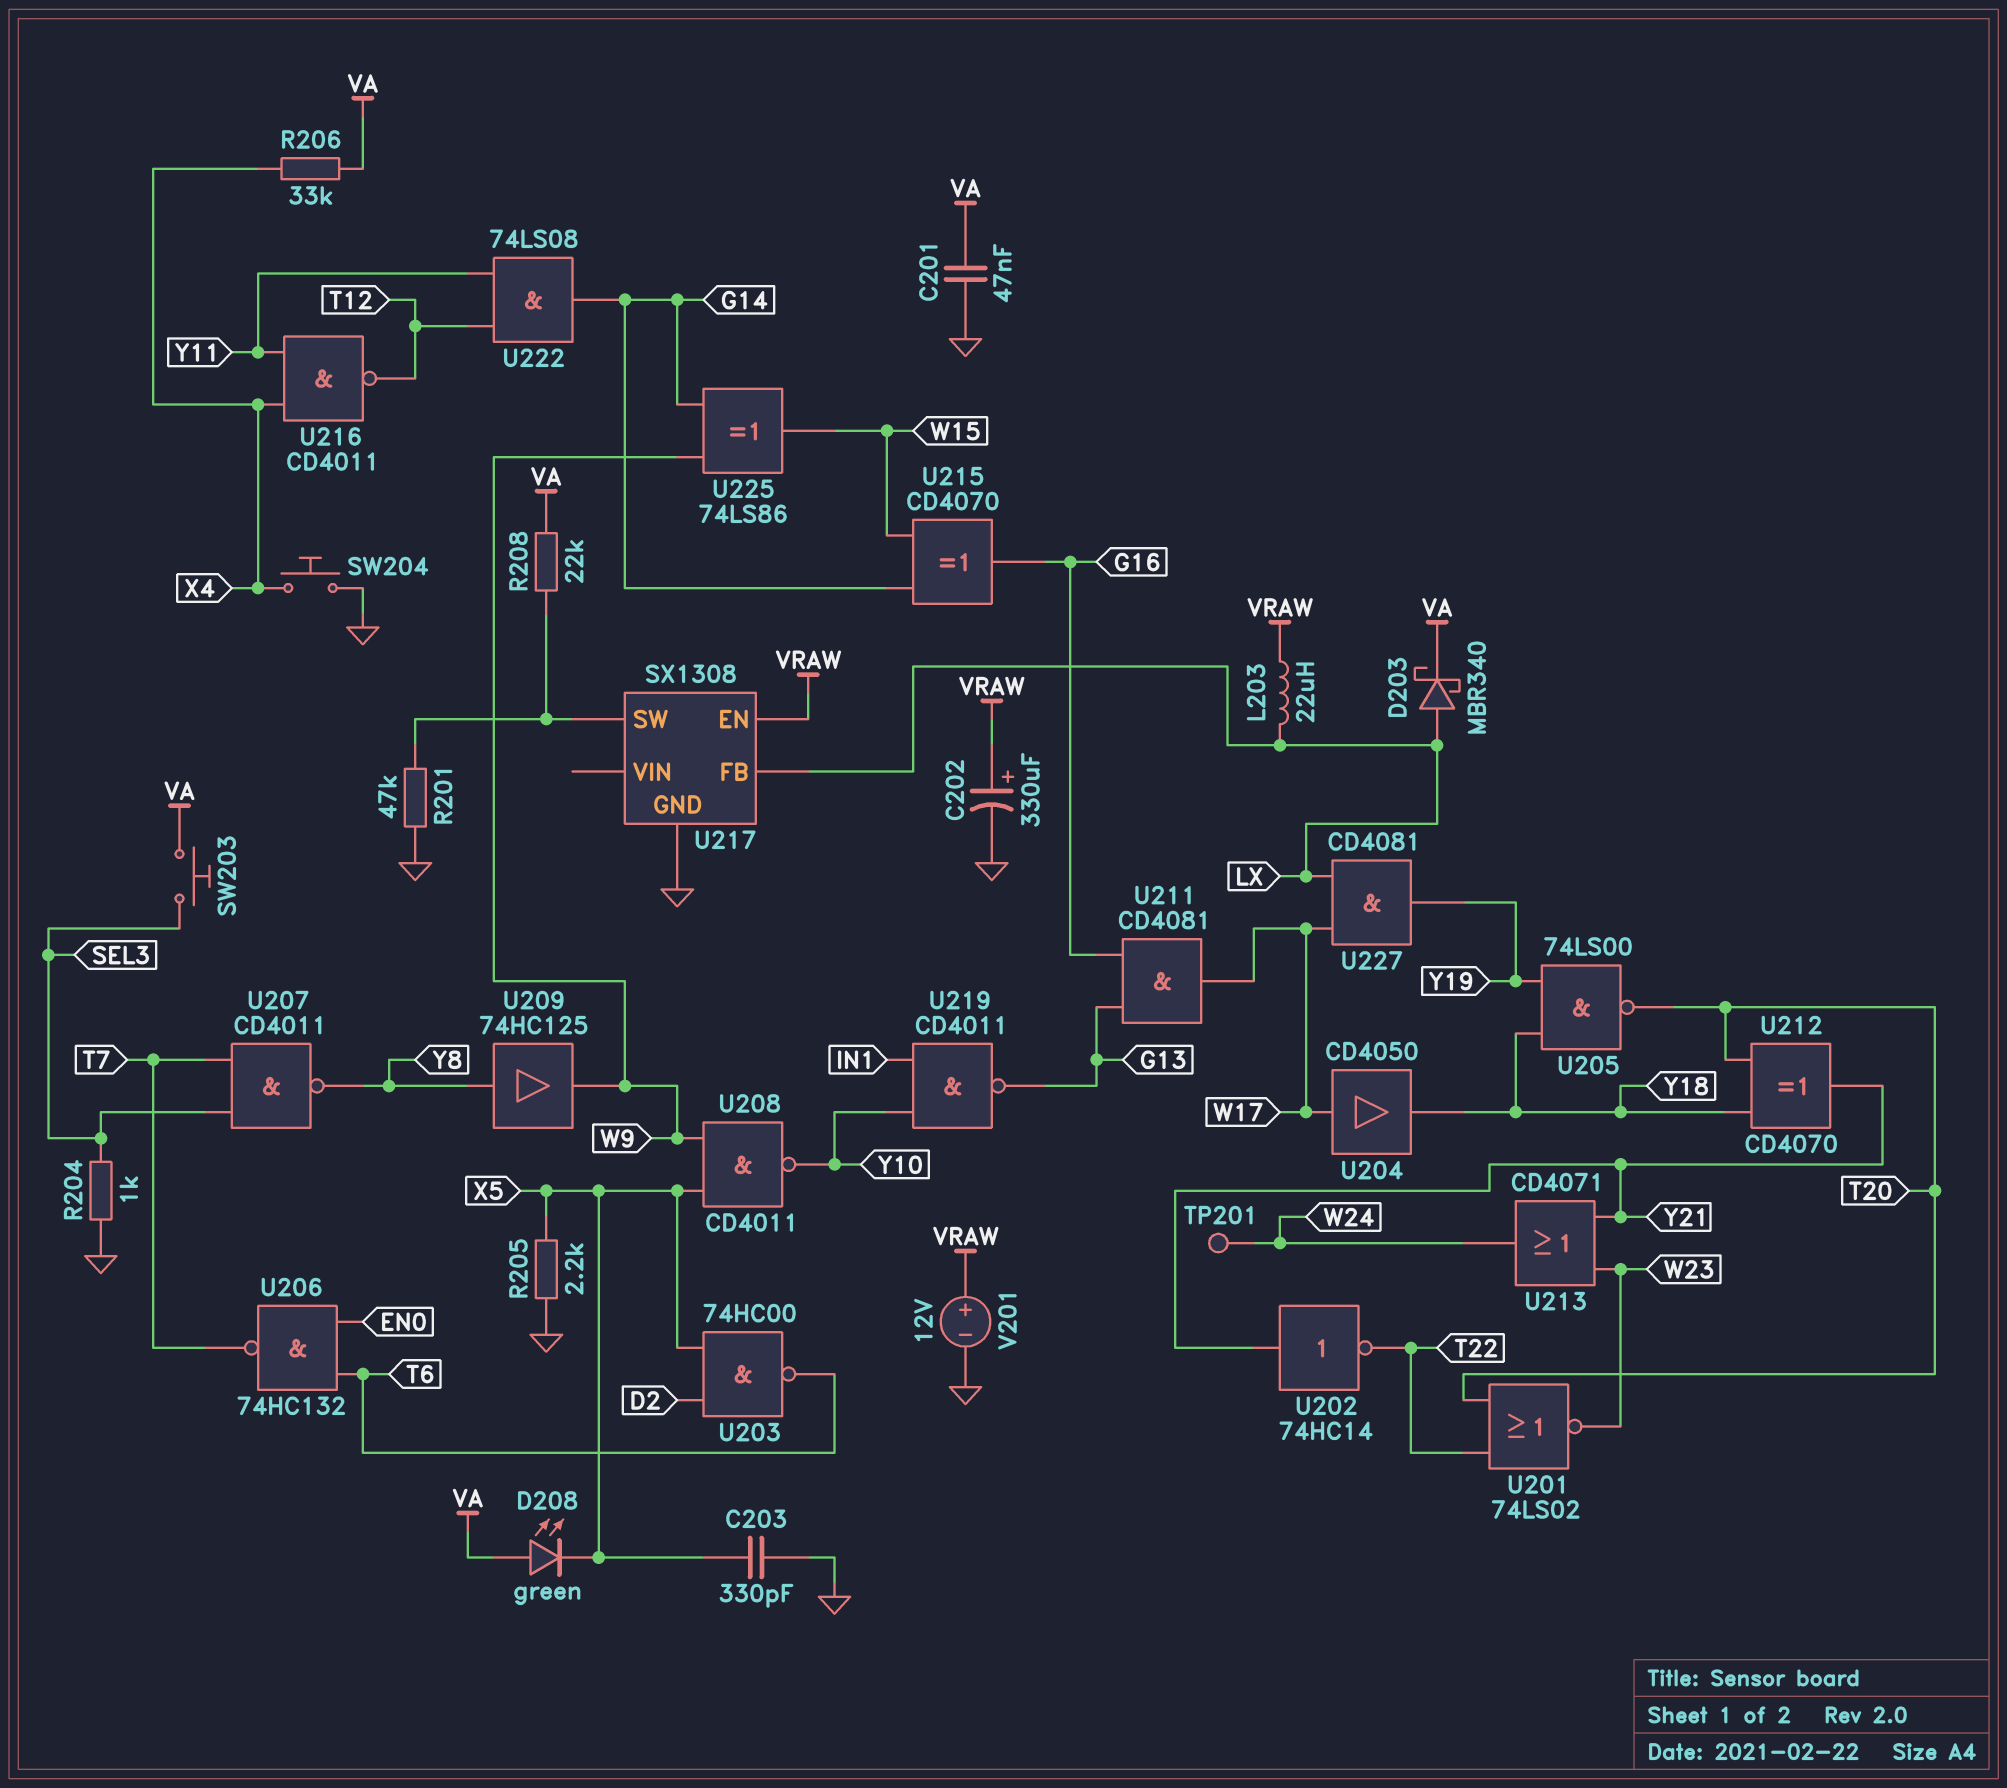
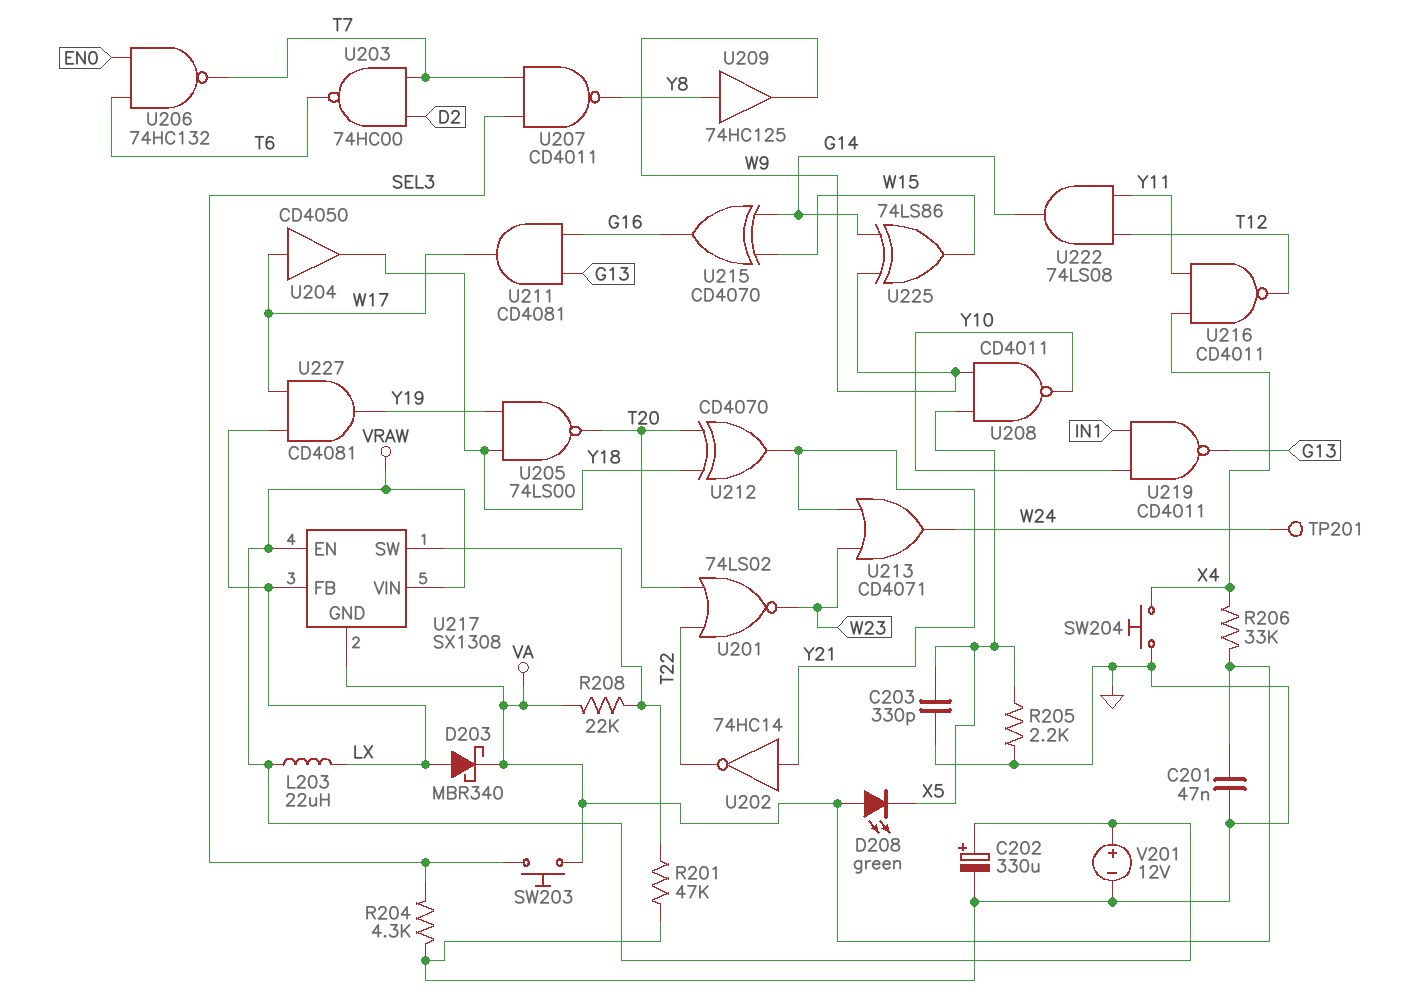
R204: 1k (GND, SEL3) -> 4.3k (GND, SEL3)
U203: NAND 74HC00 (in D2, in X5, out T6) -> NAND 74HC00 (in D2, in T7, out T6)
U217 pin GND: GND -> VA
U217 pin VIN: none -> VRAW

